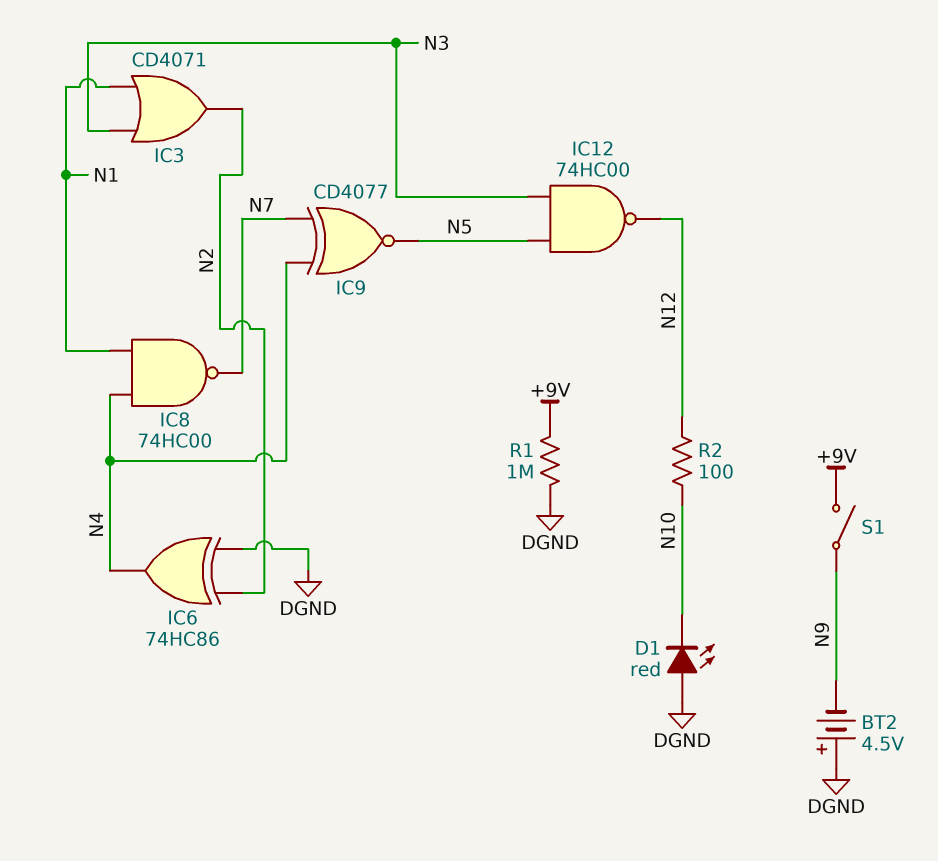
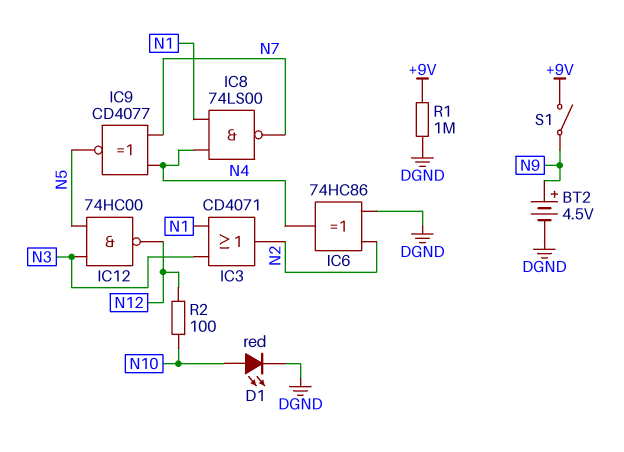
BT2: 4.5V (plus DGND, minus N9) -> 4.5V (plus N9, minus DGND)
D1: LED red (A DGND, K N10) -> LED red (A N10, K DGND)
IC8: NAND 74HC00 (in N1, in N4, out N7) -> NAND 74LS00 (in N1, in N4, out N7)

